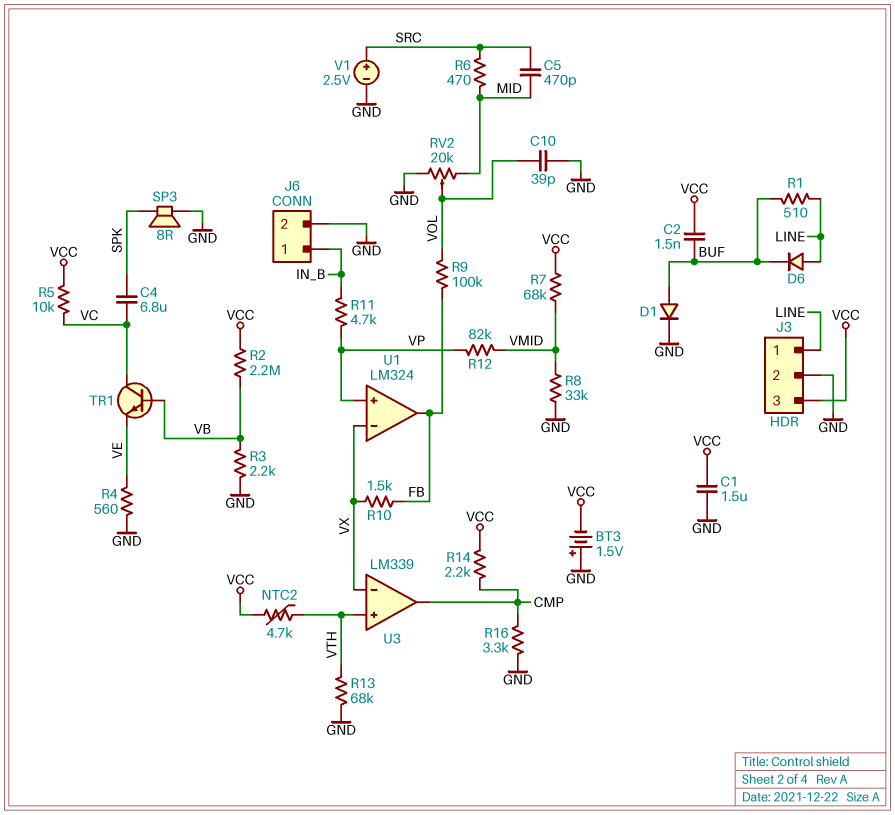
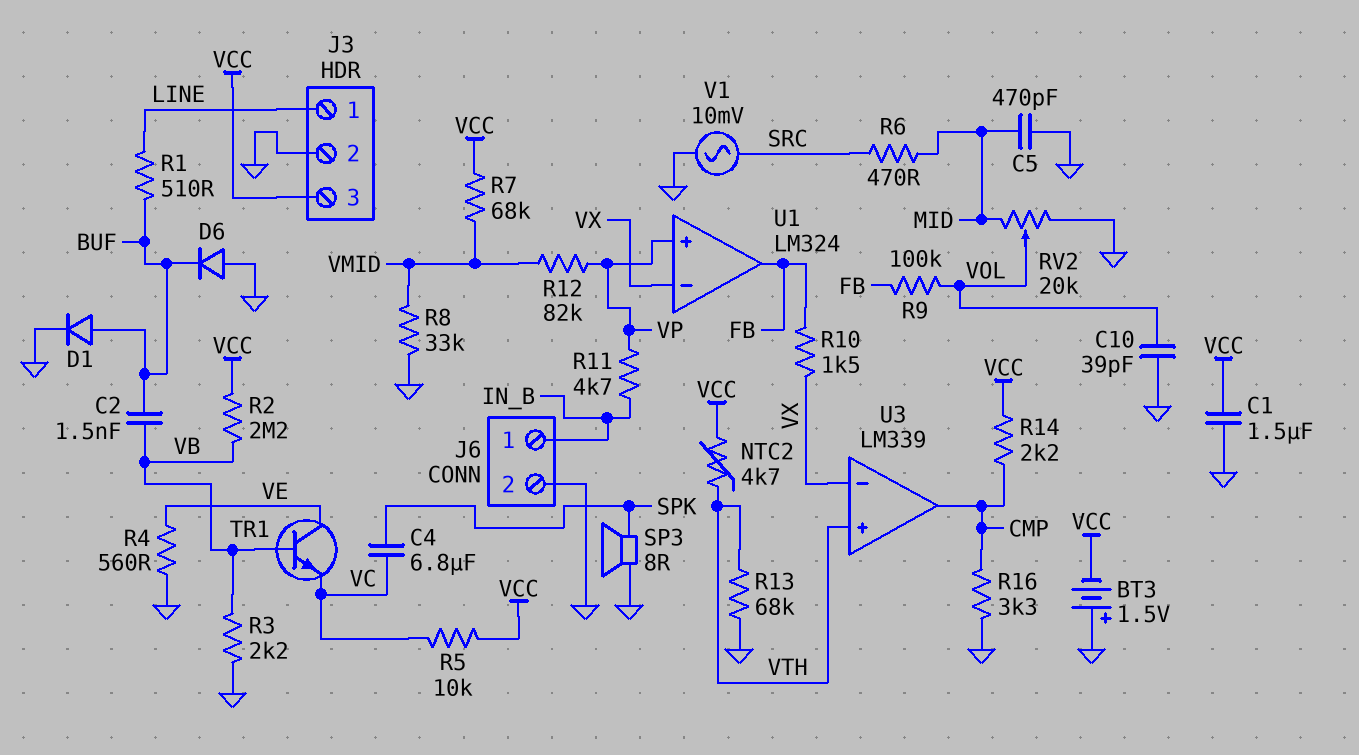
C2: 1.5nF (BUF, VCC) -> 1.5nF (BUF, VB)
C5: 470pF (MID, SRC) -> 470pF (GND, MID)
D6: diode (A LINE, K BUF) -> diode (A GND, K BUF)
TR1: NPN (B VB, C VC, E VE) -> NPN (B VB, C VE, E VC)
V1: 2.5V (plus SRC, minus GND) -> AC 10mV (GND, SRC)

